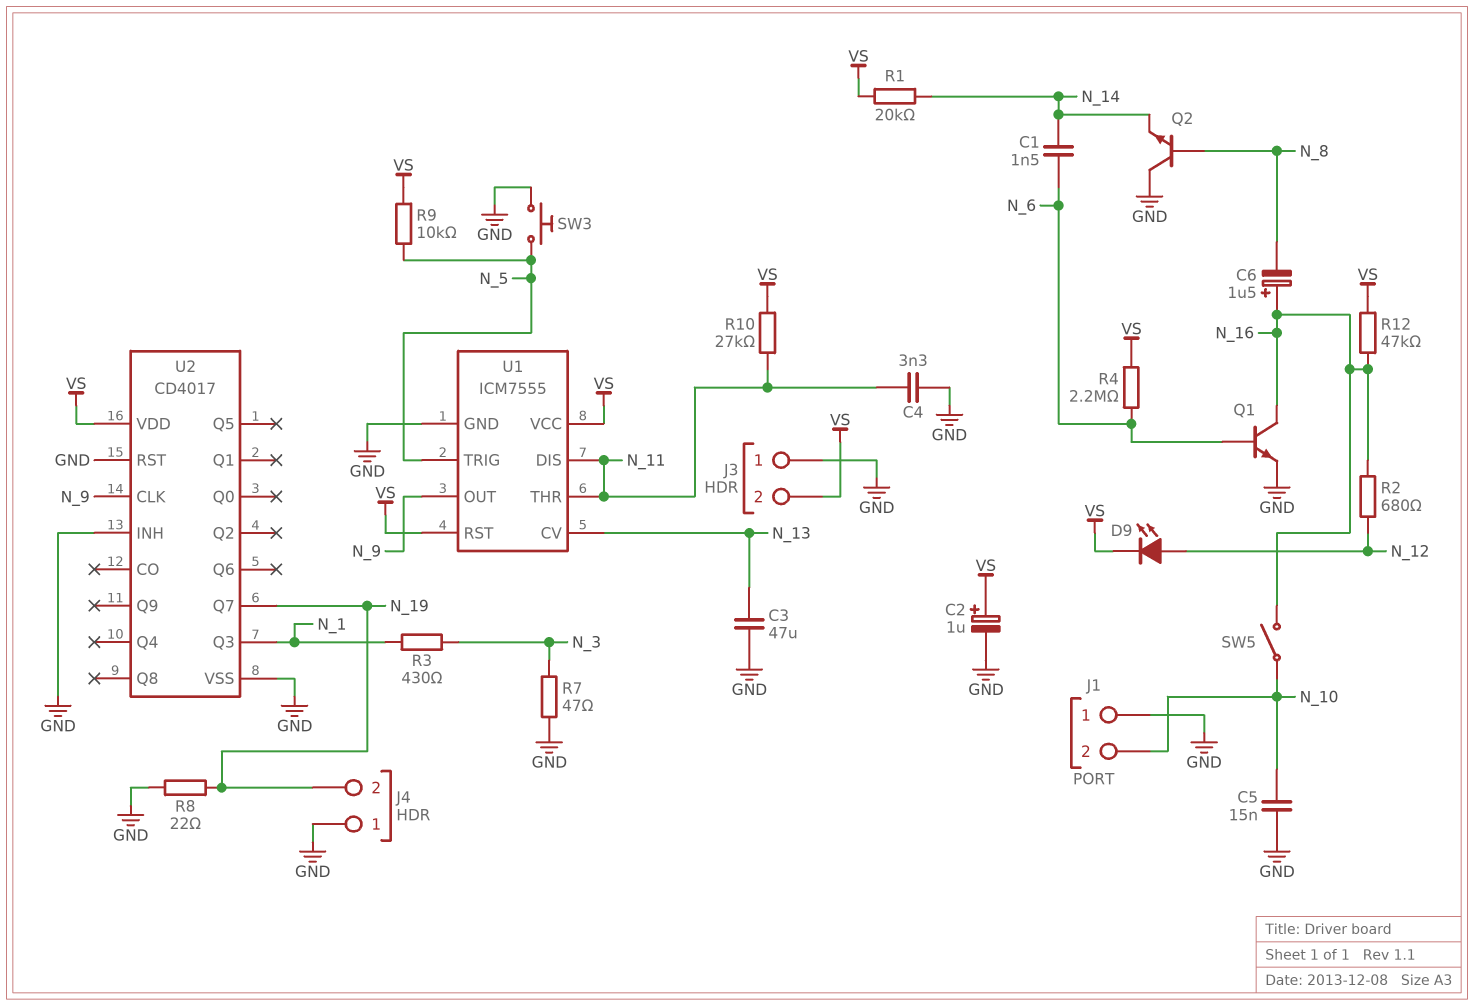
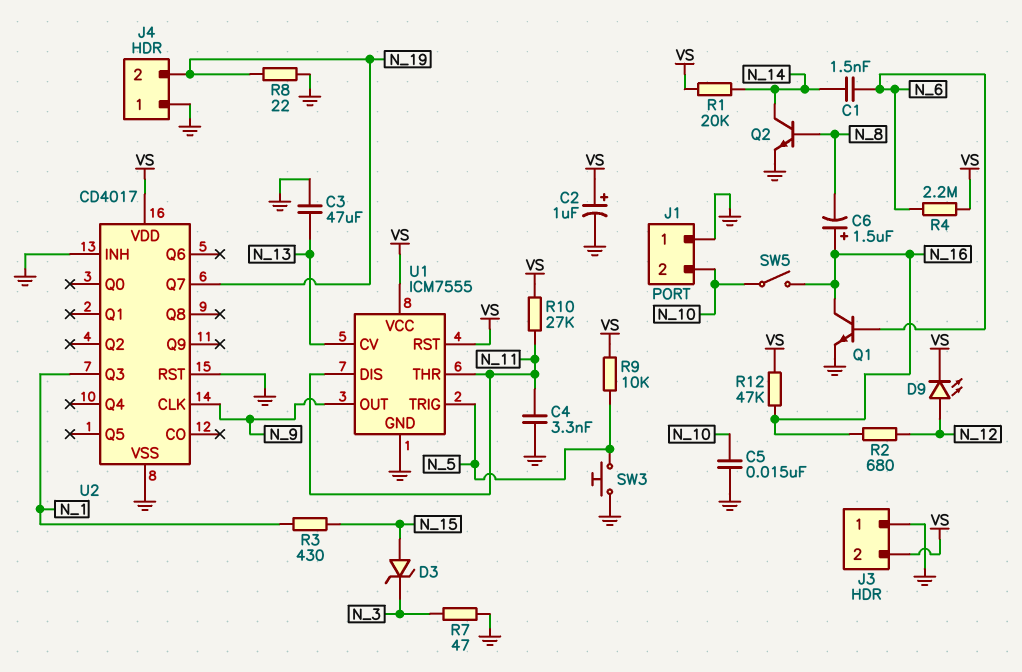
D3: none -> zener (A N_15, K N_3)
Q2: NPN (B N_8, C GND, E N_14) -> NPN (B N_8, C N_14, E GND)
R3: 430 (N_1, N_3) -> 430 (N_1, N_15)

